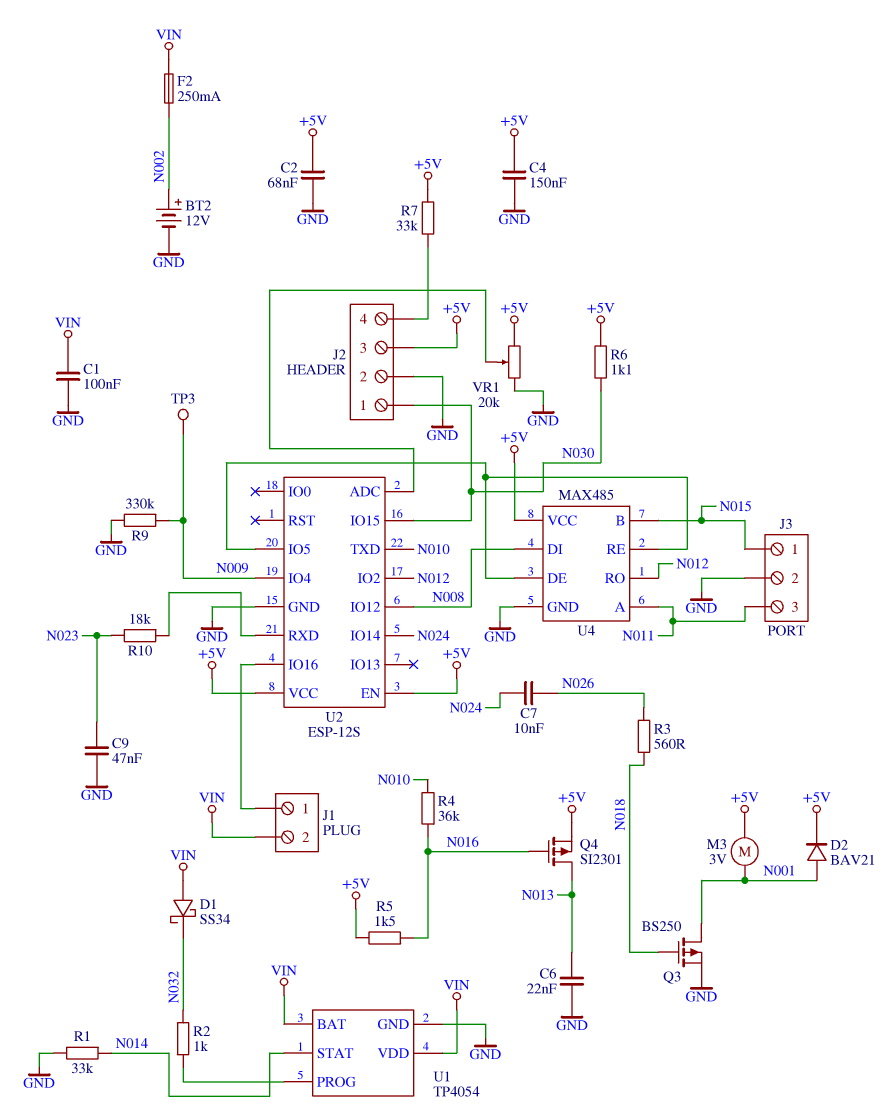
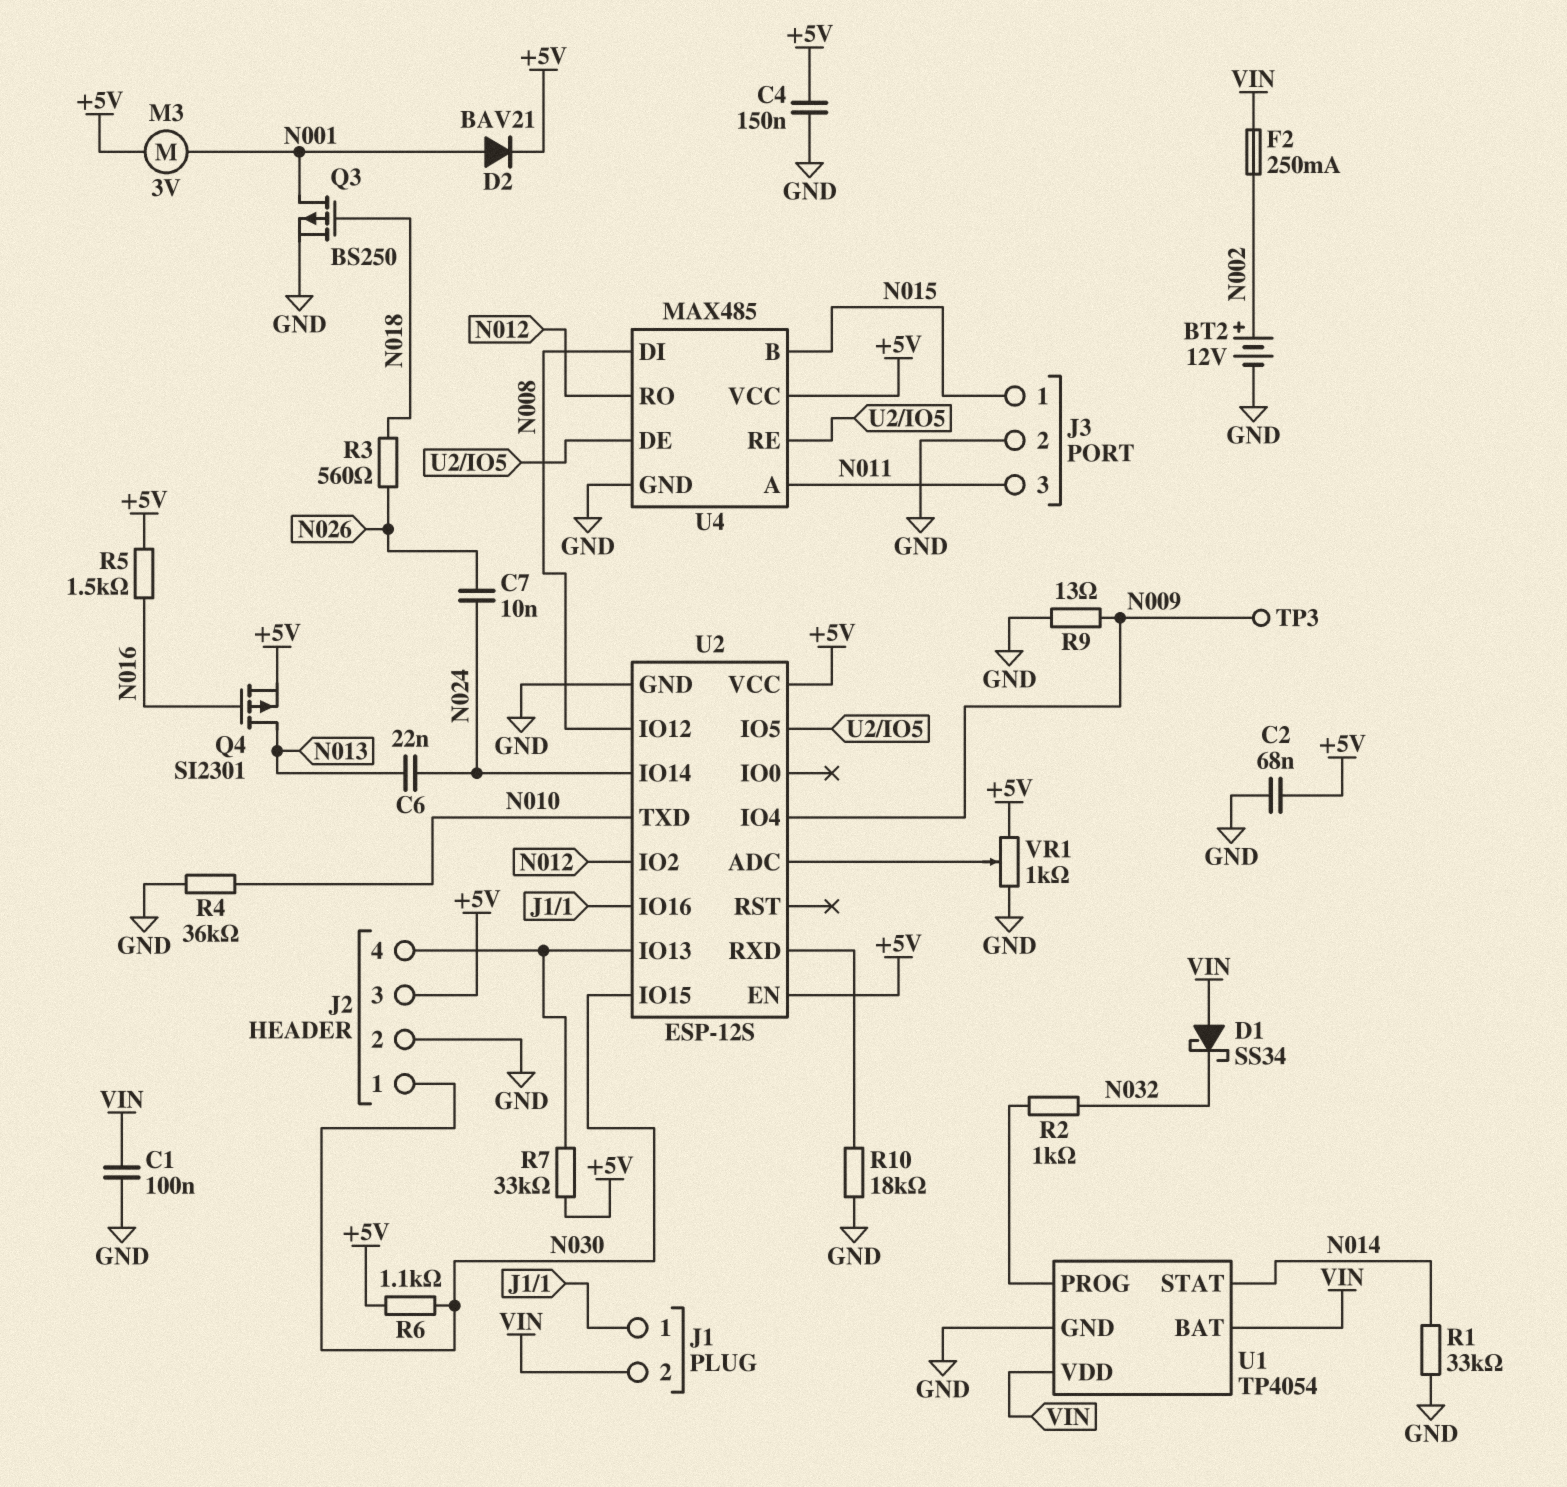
C6: 22nF (GND, N013) -> 22nF (N013, N024)
C9: 47nF (GND, N023) -> none
R4: 36k (N010, N016) -> 36k (GND, N010)
R9: 330k (GND, N009) -> 13 (GND, N009)
R10: 18k (N023, U2/RXD) -> 18k (GND, U2/RXD)
U2 pin IO13: none -> J2/4
VR1: 20k (+5V, GND, wiper U2/ADC) -> 1k (+5V, GND, wiper U2/ADC)

